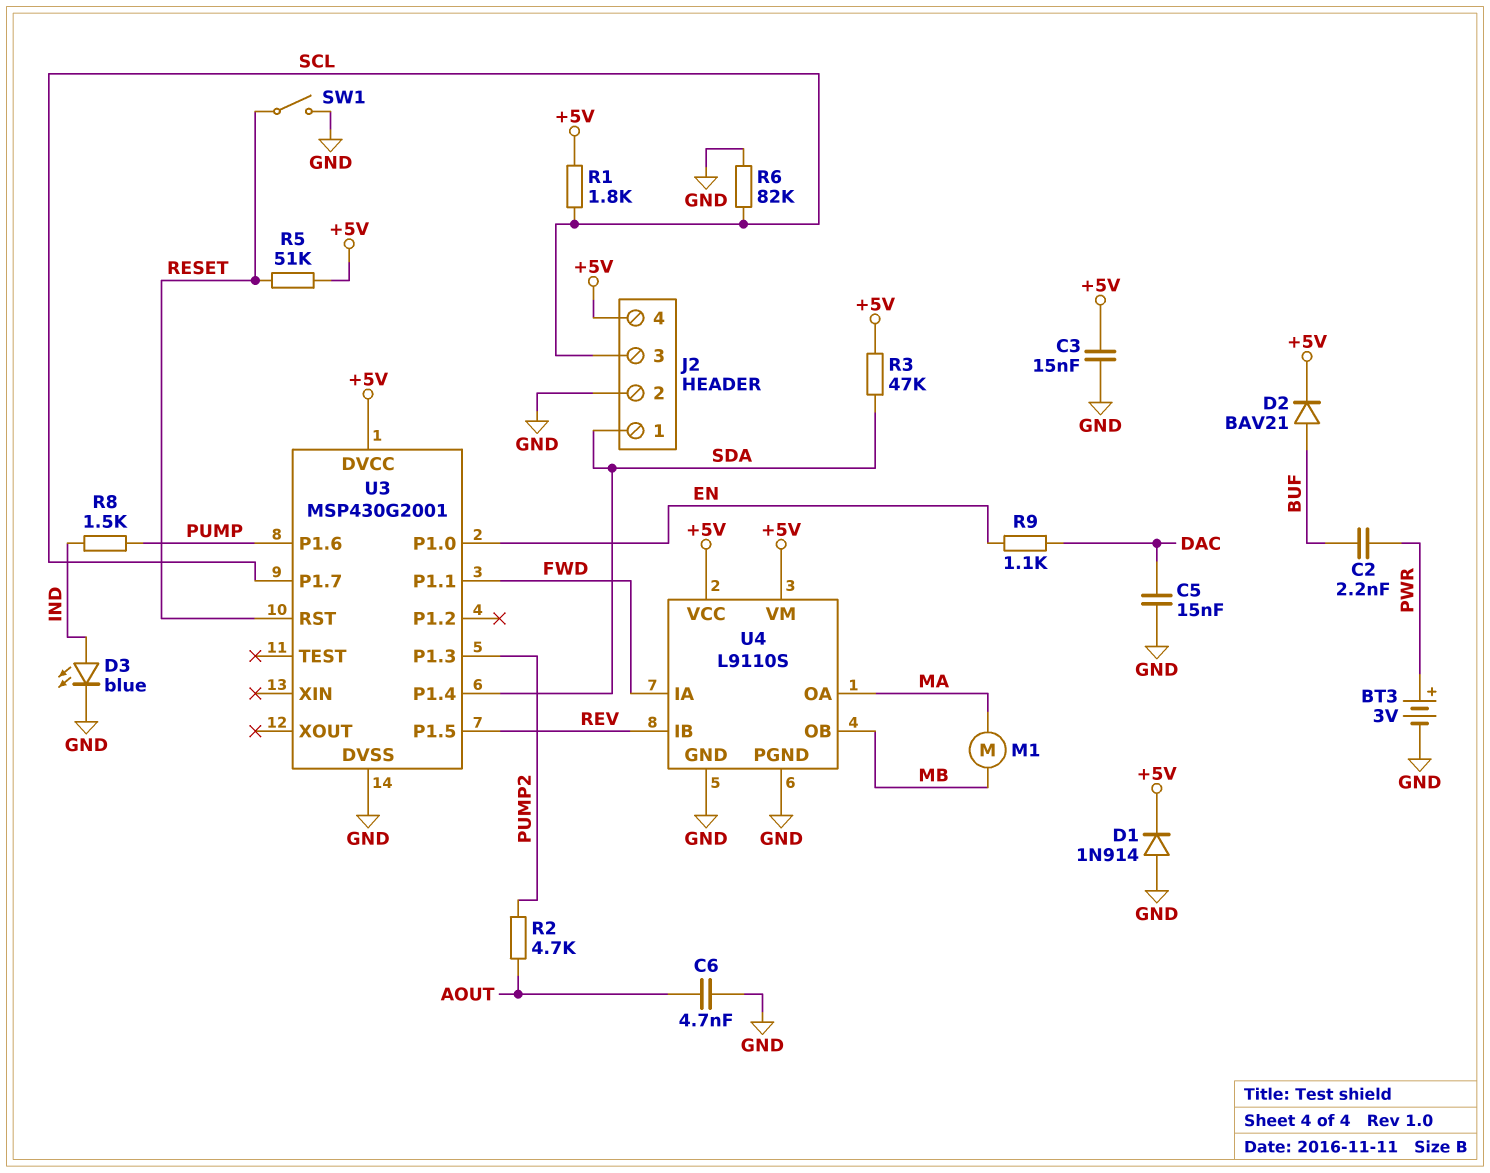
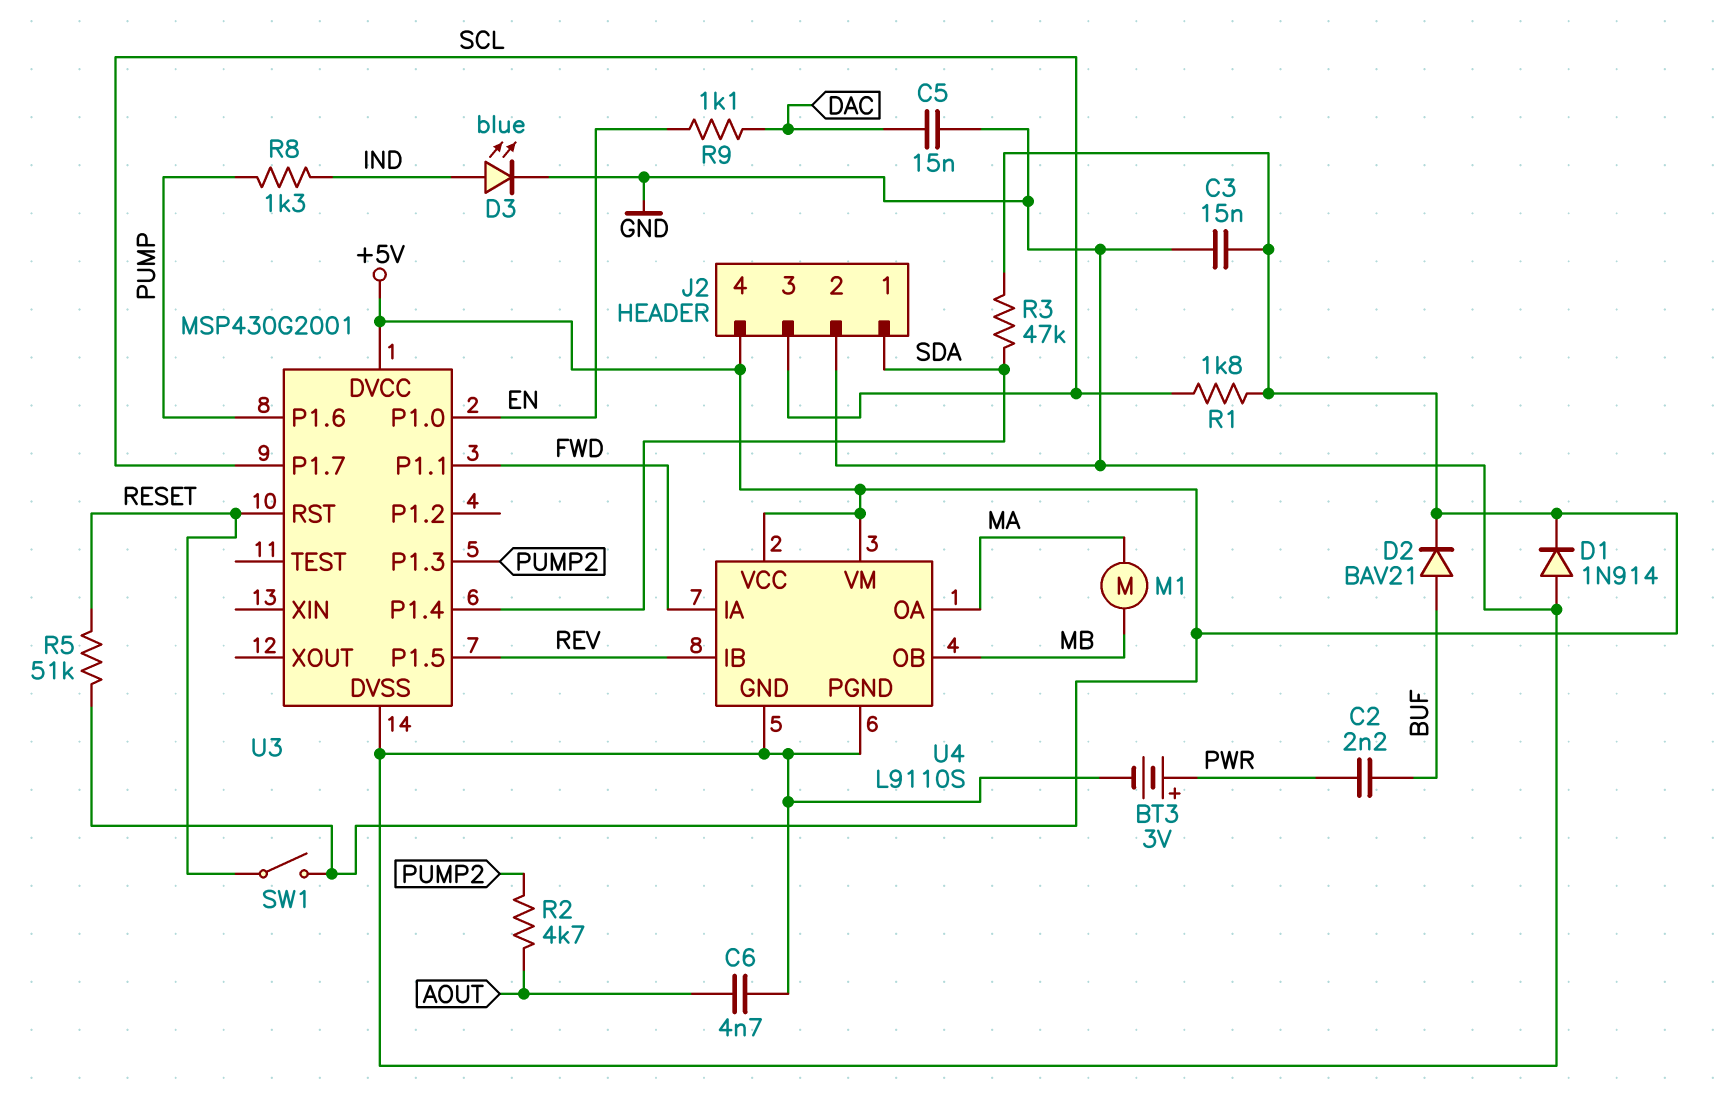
R6: 82k (GND, SCL) -> none
R8: 1.5k (IND, PUMP) -> 1.3k (IND, PUMP)
SW1: switch (GND, RESET) -> switch (+5V, RESET)

